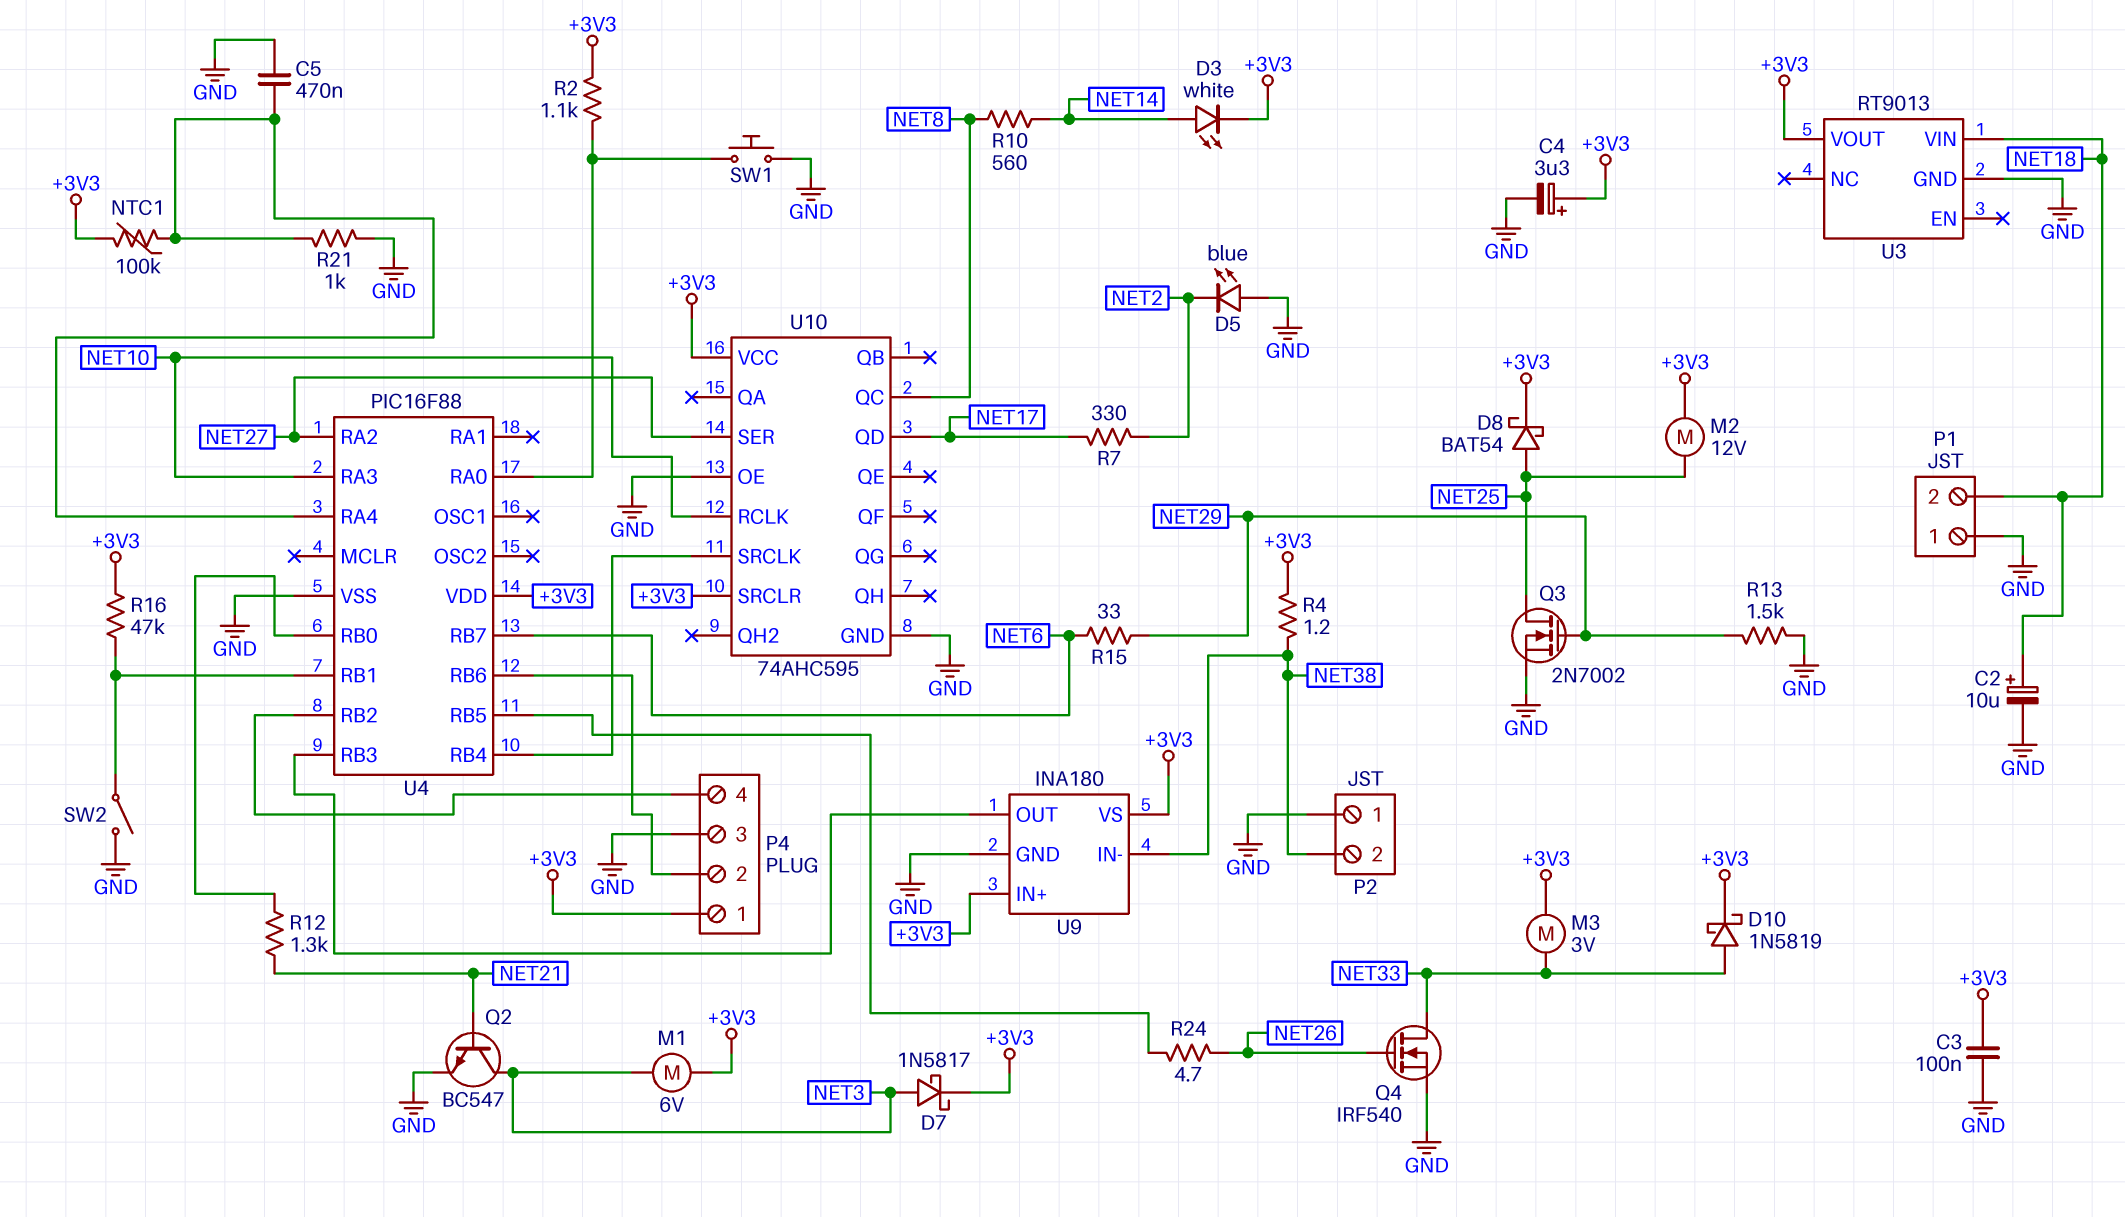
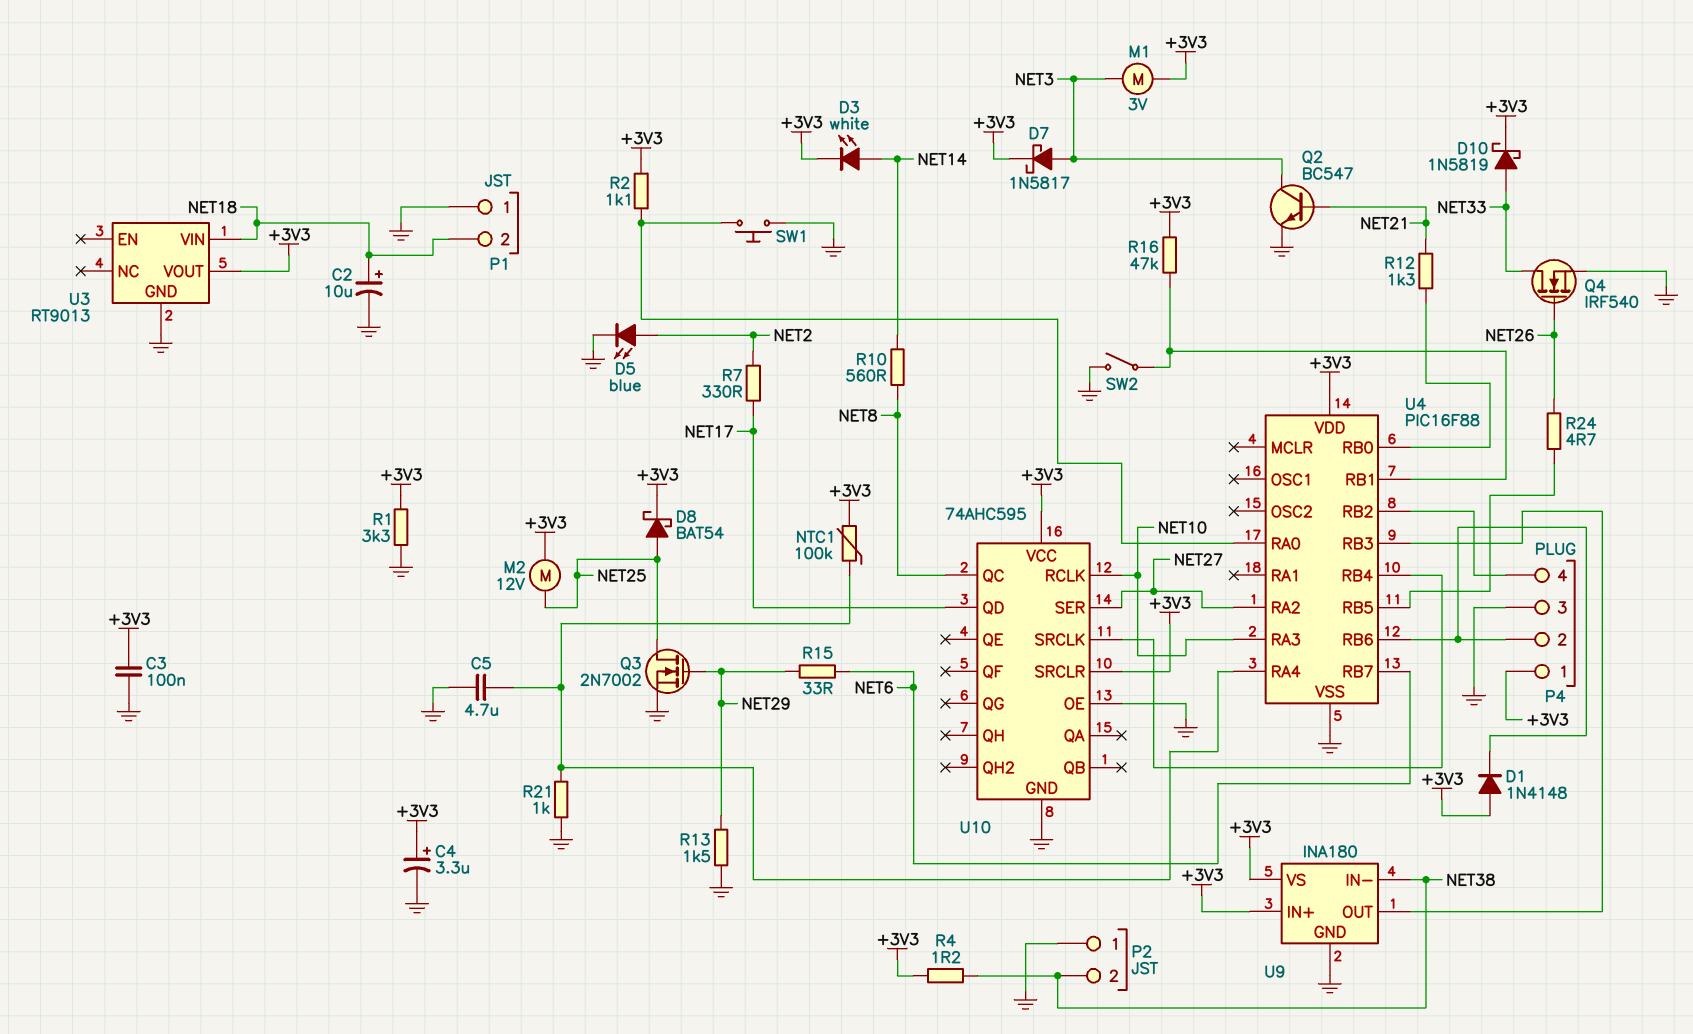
C5: 470nF (GND, U4/RA4) -> 4.7uF (GND, U4/RA4)
D1: none -> diode 1N4148 (A +3V3, K P4/2)
D5: LED blue (A GND, K NET2) -> LED blue (A NET2, K GND)
M1: motor 6V (+3V3, NET3) -> motor 3V (+3V3, NET3)
M3: motor 3V (+3V3, NET33) -> none
R1: none -> 3.3k (+3V3, GND)

